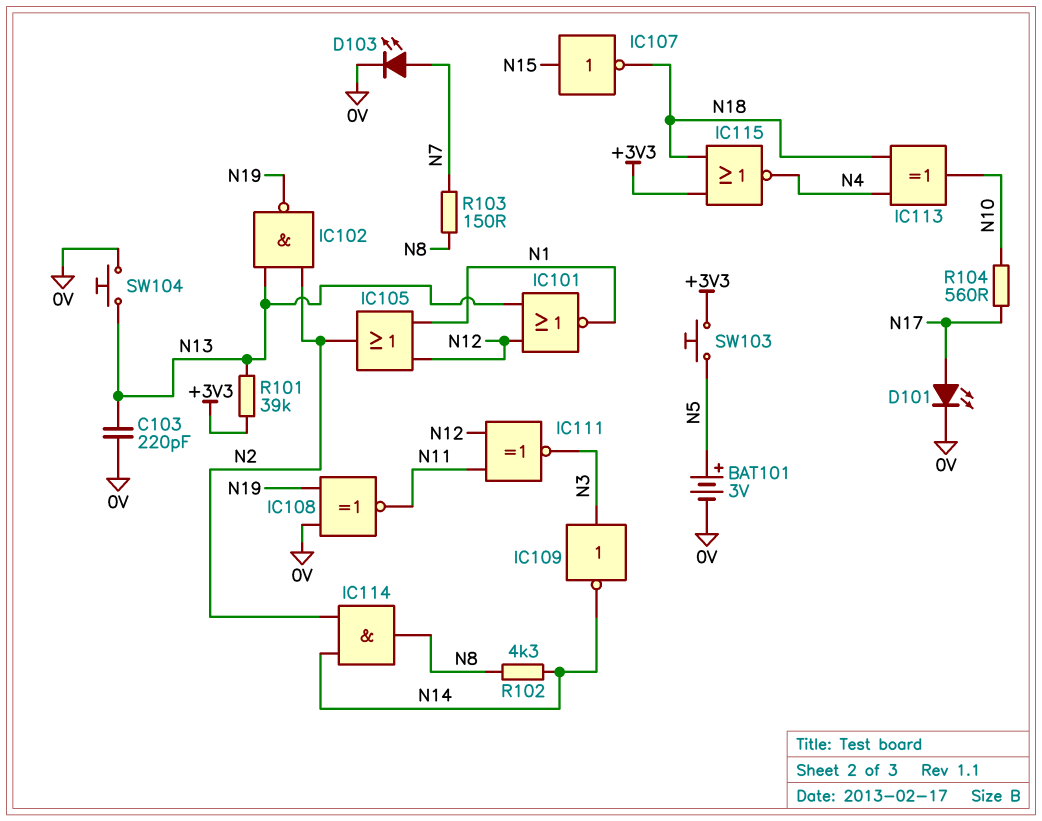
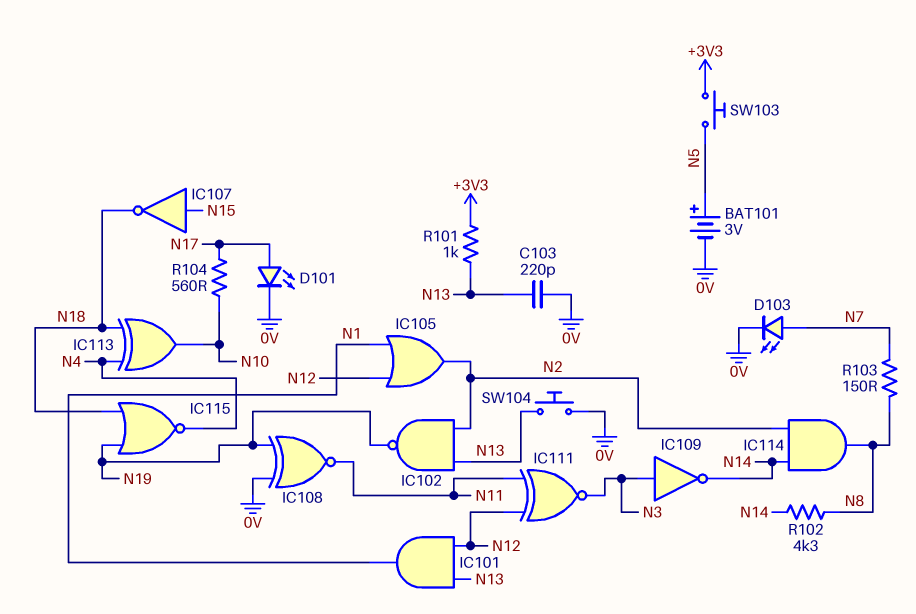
IC101: NOR (in N12, in N13, out N1) -> AND (in N12, in N13, out N1)
IC115: NOR (in +3V3, in N18, out N4) -> NOR (in N18, in N19, out N4)
R101: 39k (+3V3, N13) -> 1k (+3V3, N13)

